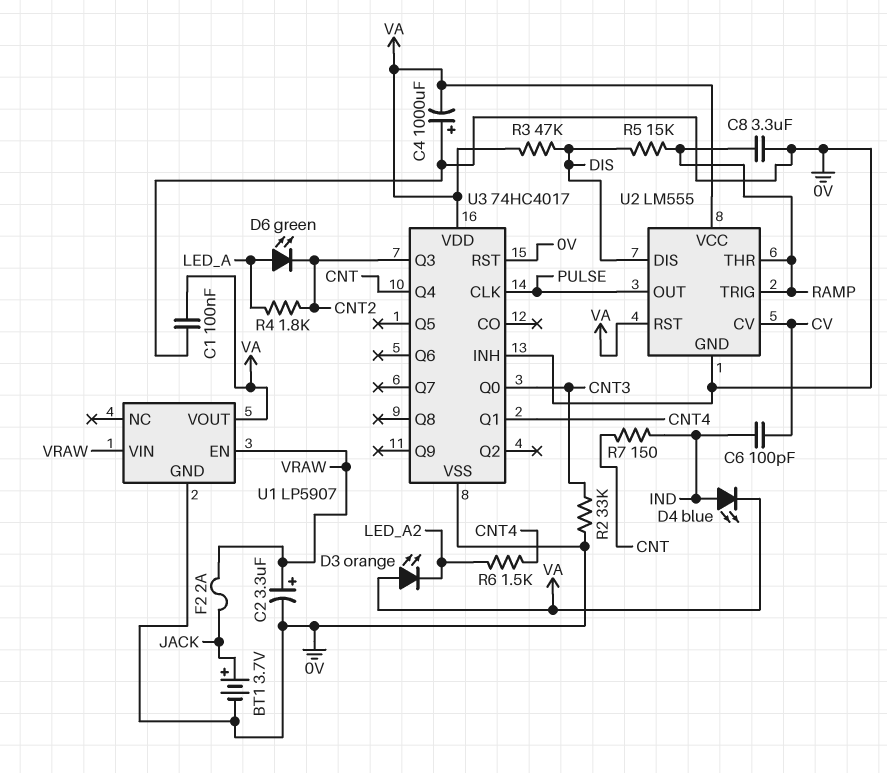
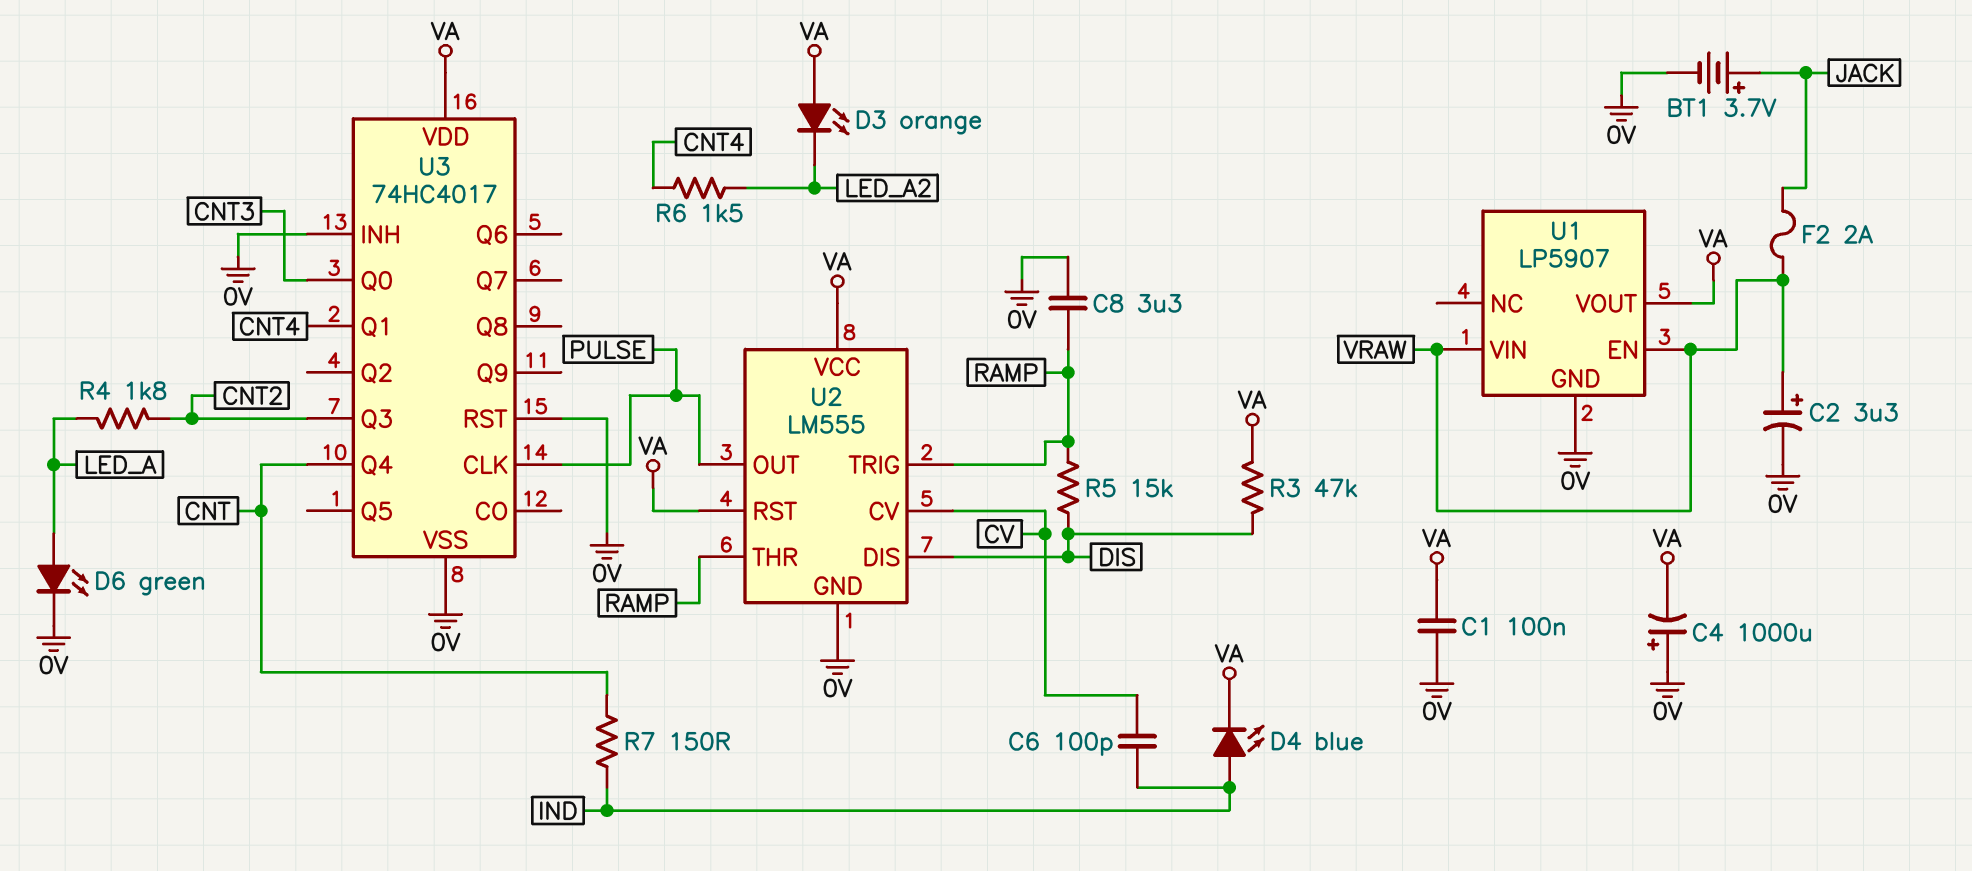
D6: LED green (A LED_A, K CNT2) -> LED green (A LED_A, K 0V)
R2: 33k (0V, CNT3) -> none

